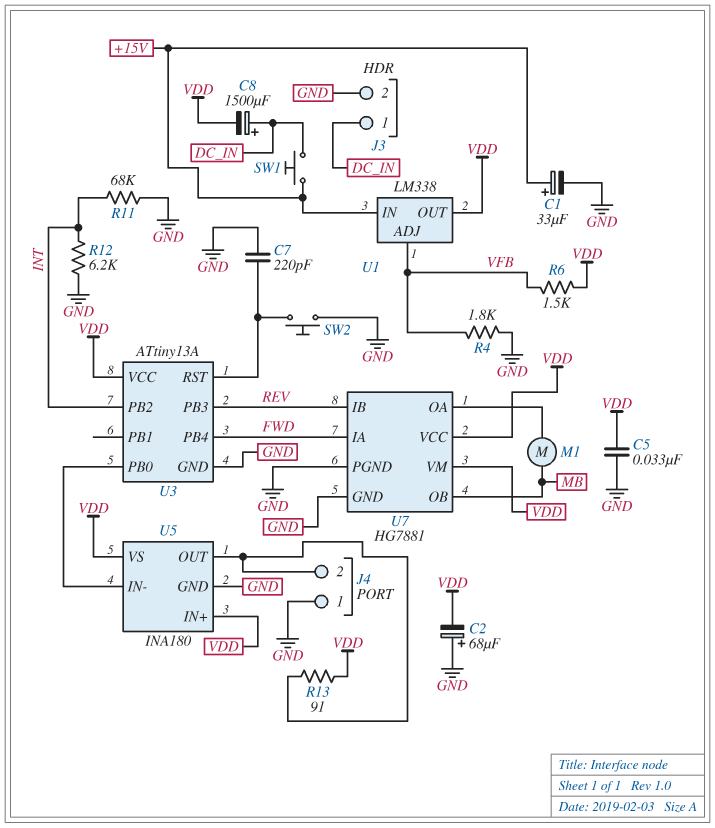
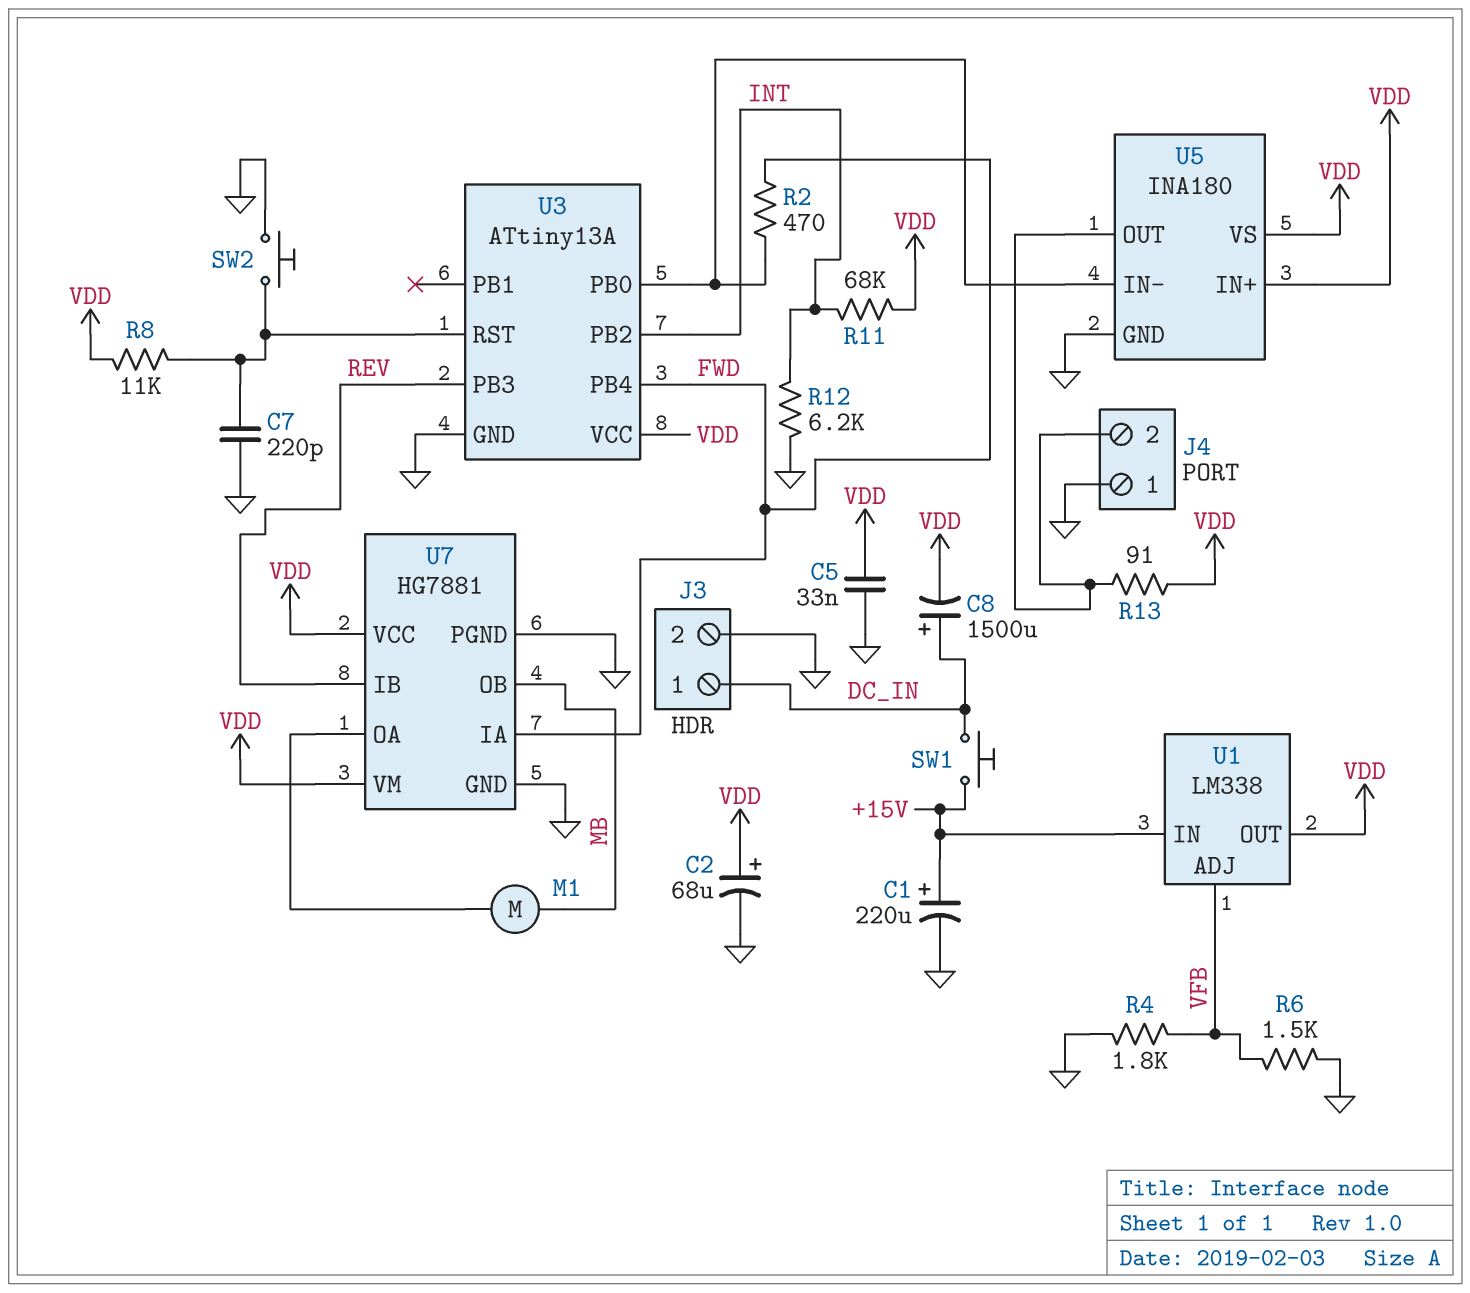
C1: 33uF (plus +15V, minus GND) -> 220uF (plus +15V, minus GND)
C2: 68uF (plus GND, minus VDD) -> 68uF (plus VDD, minus GND)
R2: none -> 470 (FWD, U3/PB0)
R6: 1.5k (VDD, VFB) -> 1.5k (GND, VFB)
R8: none -> 11k (U3/RST, VDD)
R11: 68k (GND, INT) -> 68k (INT, VDD)

